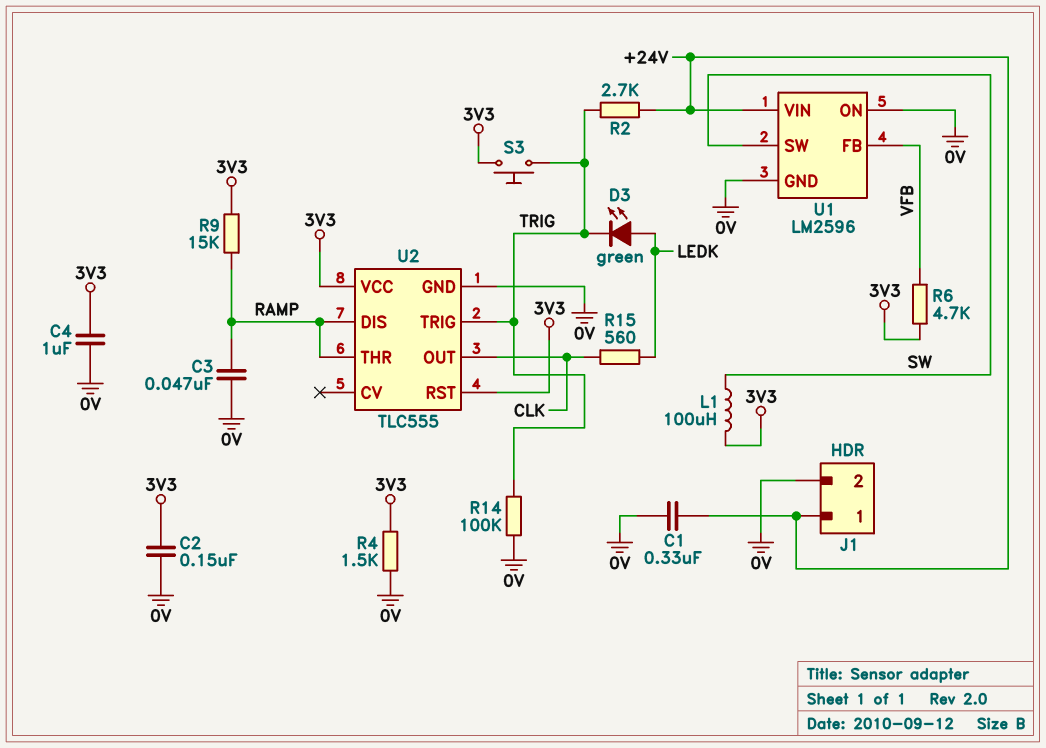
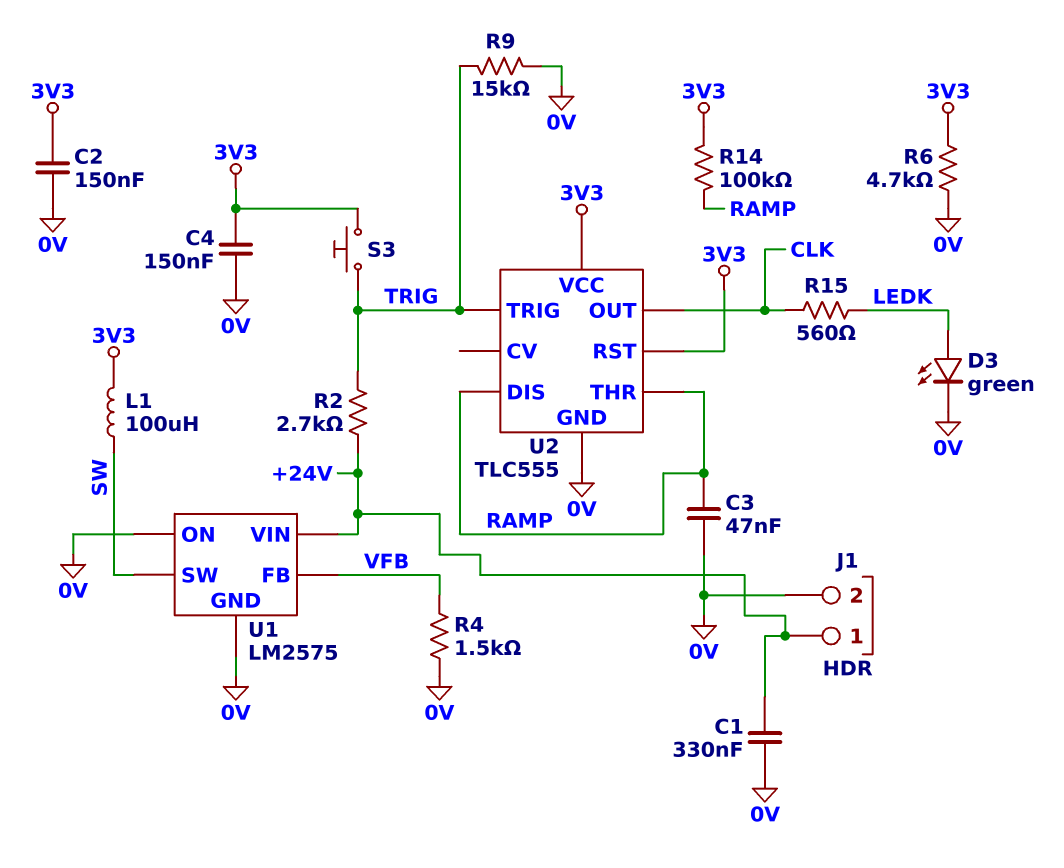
C4: 1uF (0V, 3V3) -> 150nF (0V, 3V3)
D3: LED green (A LEDK, K TRIG) -> LED green (A LEDK, K 0V)
R4: 1.5k (0V, 3V3) -> 1.5k (0V, VFB)
R6: 4.7k (3V3, VFB) -> 4.7k (0V, 3V3)
R9: 15k (3V3, RAMP) -> 15k (0V, TRIG)
R14: 100k (0V, TRIG) -> 100k (3V3, RAMP)
U1: LM2596 -> LM2575

